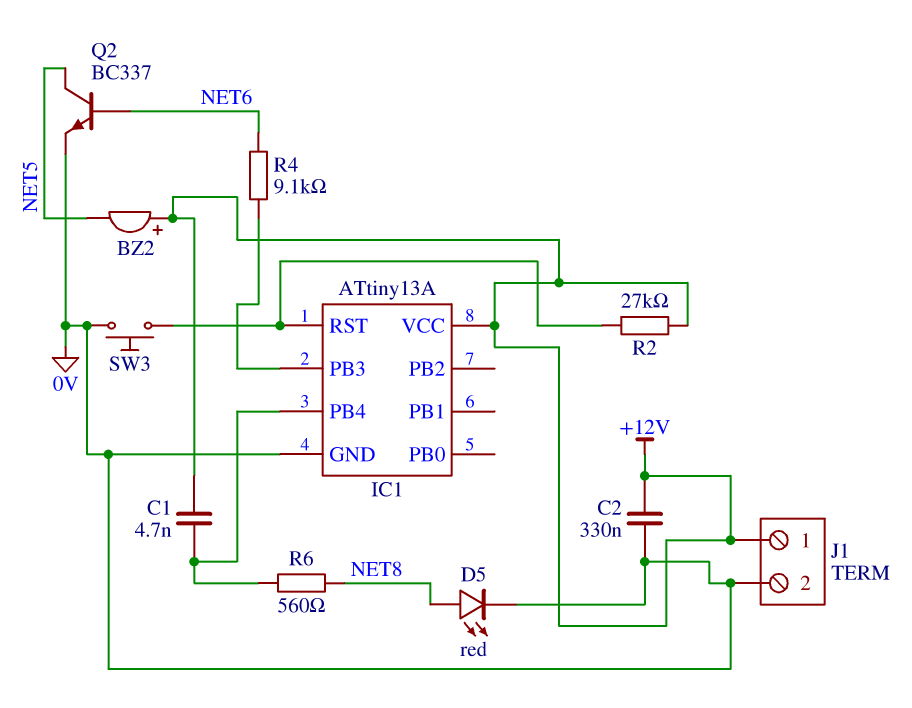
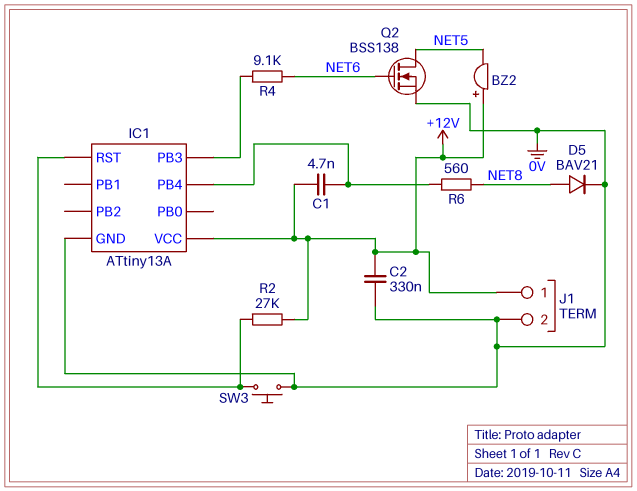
D5: LED red (A NET8, K 0V) -> diode BAV21 (A NET8, K 0V)
Q2: NPN BC337 (B NET6, C NET5, E 0V) -> NMOS BSS138 (G NET6, D NET5, S 0V)

